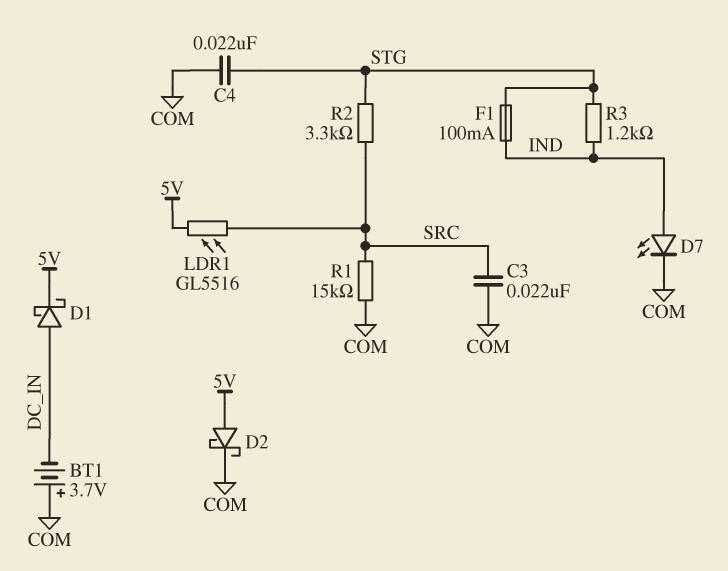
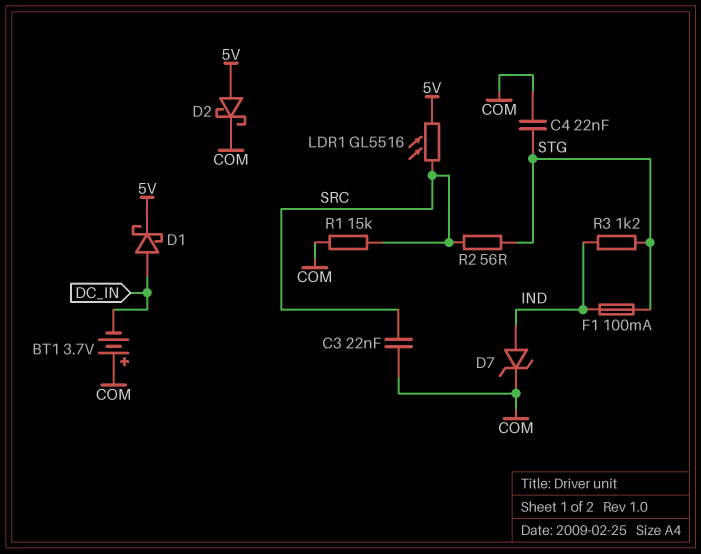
D7: LED (A IND, K COM) -> zener (A IND, K COM)
R2: 3.3k (SRC, STG) -> 56 (SRC, STG)

